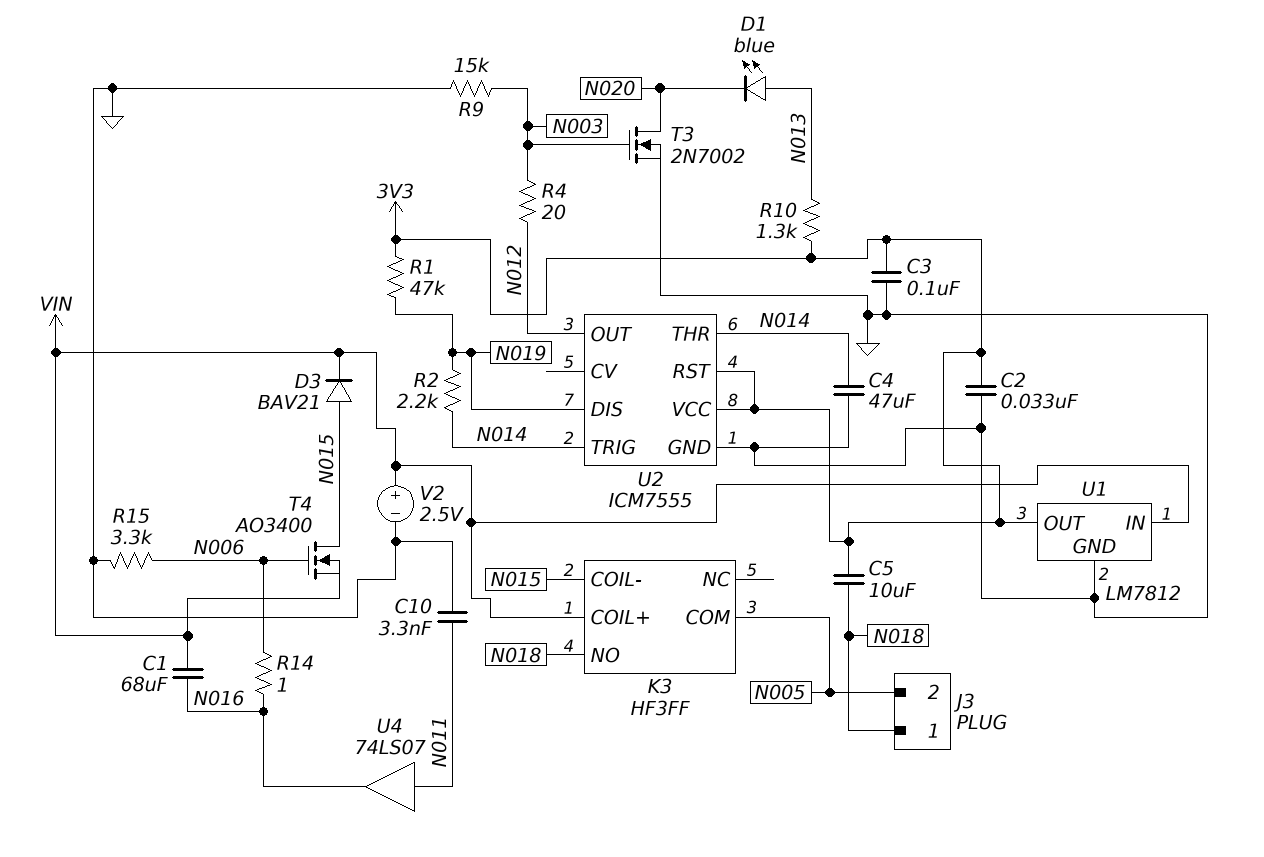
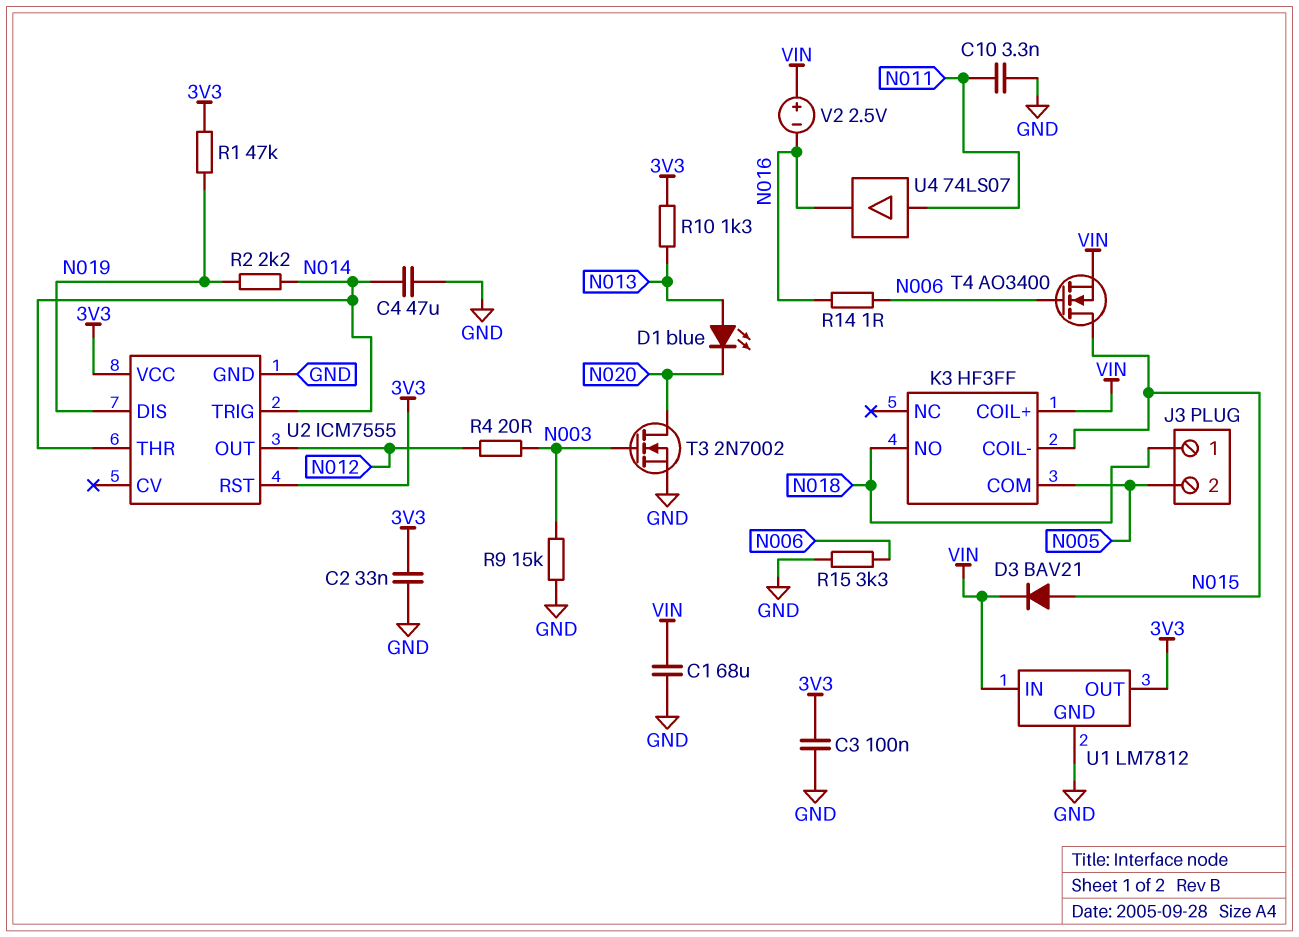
C1: 68uF (N016, VIN) -> 68uF (GND, VIN)
C5: 10uF (3V3, N018) -> none
V2: 2.5V (plus VIN, minus GND) -> 2.5V (plus VIN, minus N016)

